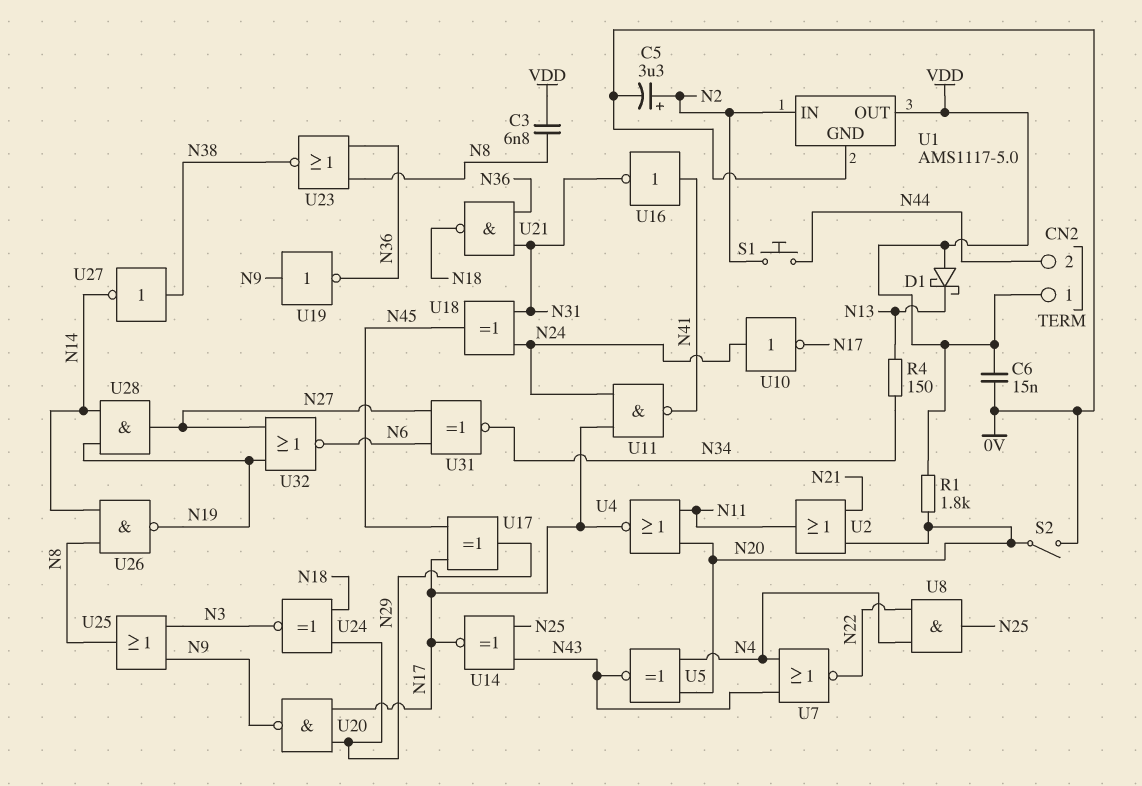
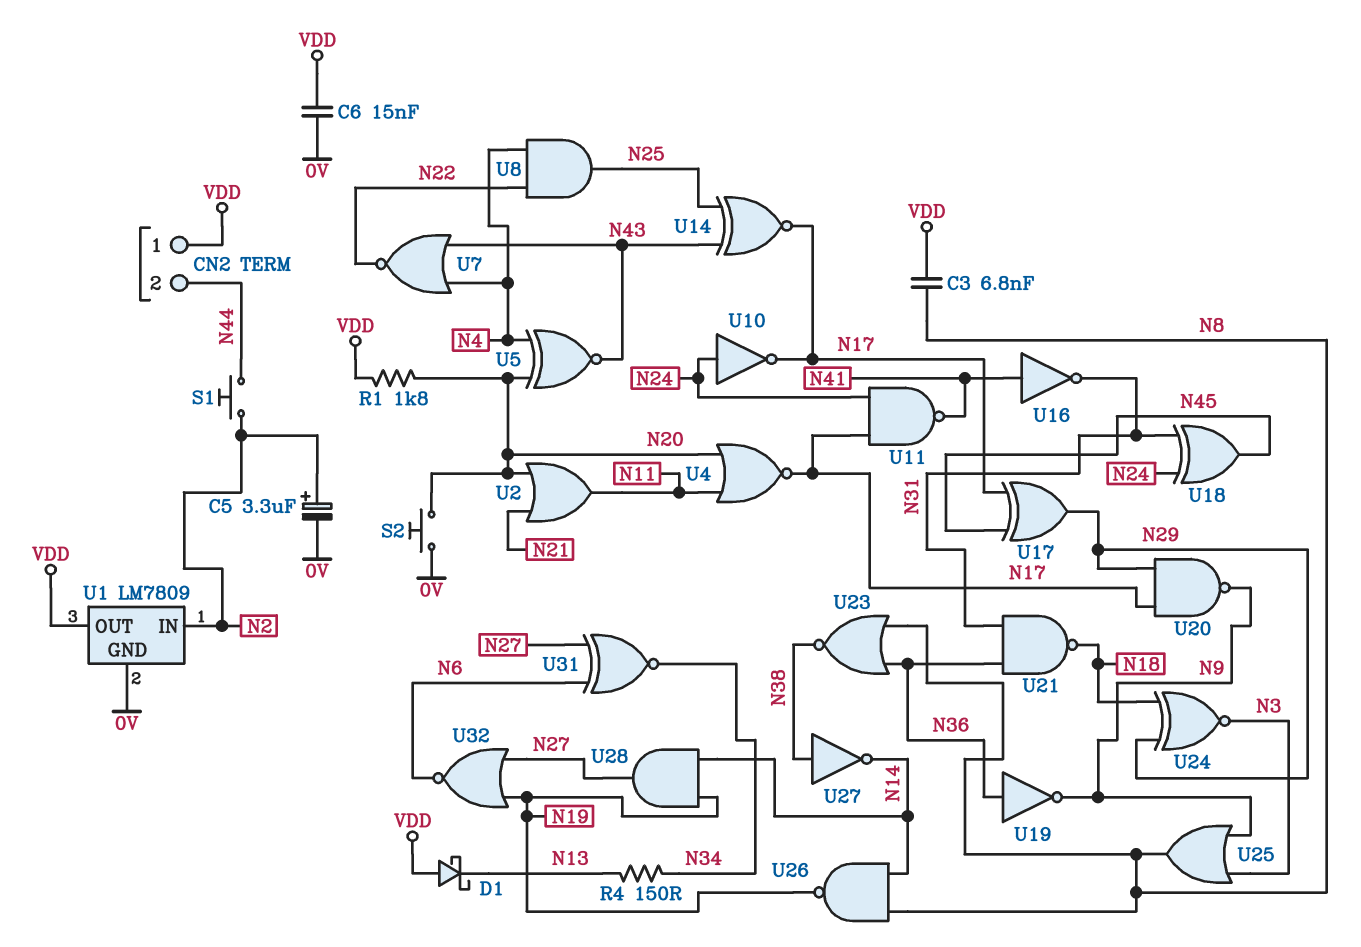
S2: switch (0V, N20) -> button (0V, N20)
U1: AMS1117-5.0 -> LM7809
U19: NOT (in N9, out N36) -> NOT (in N36, out N9)

